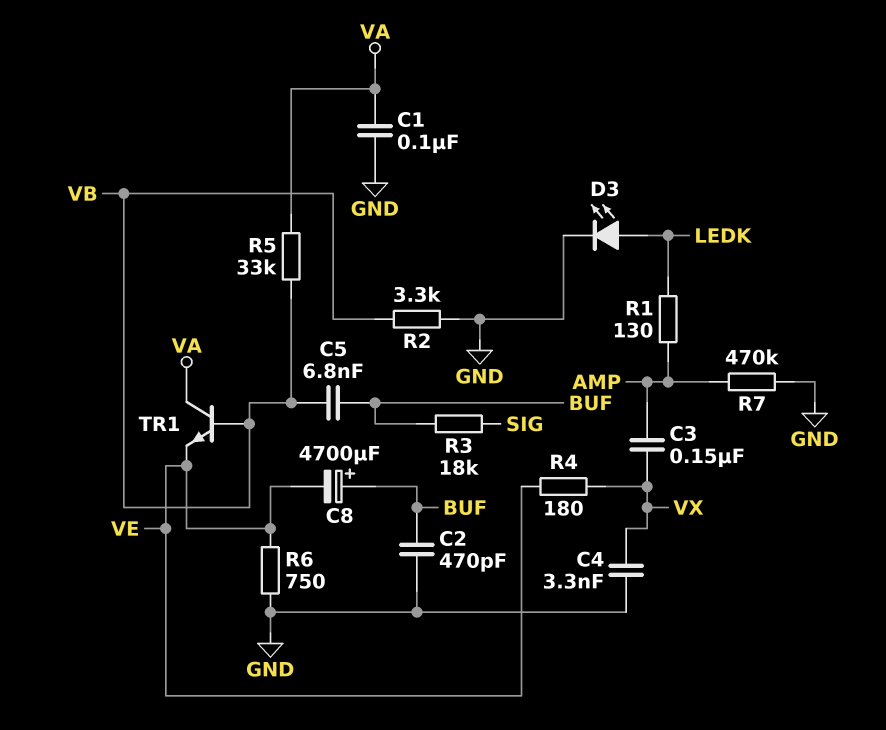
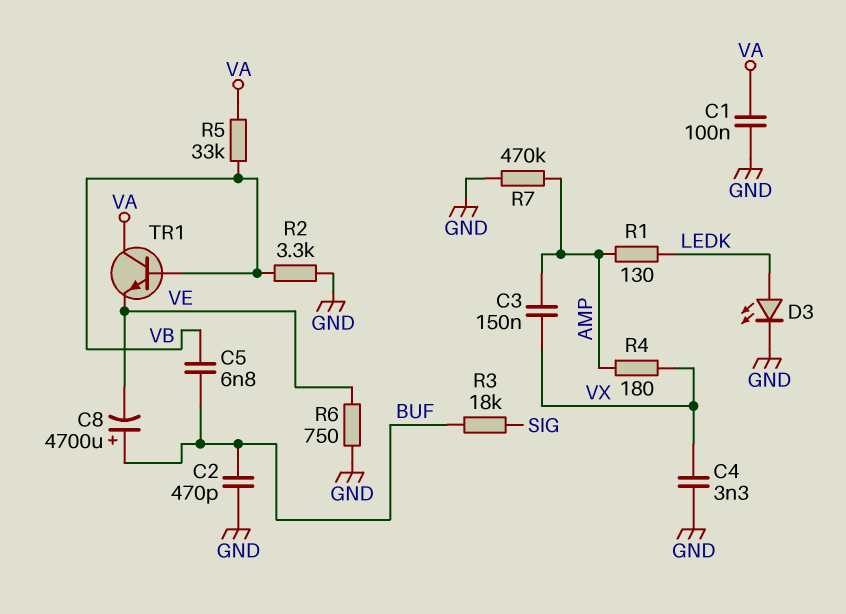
R4: 180 (VE, VX) -> 180 (AMP, VX)

